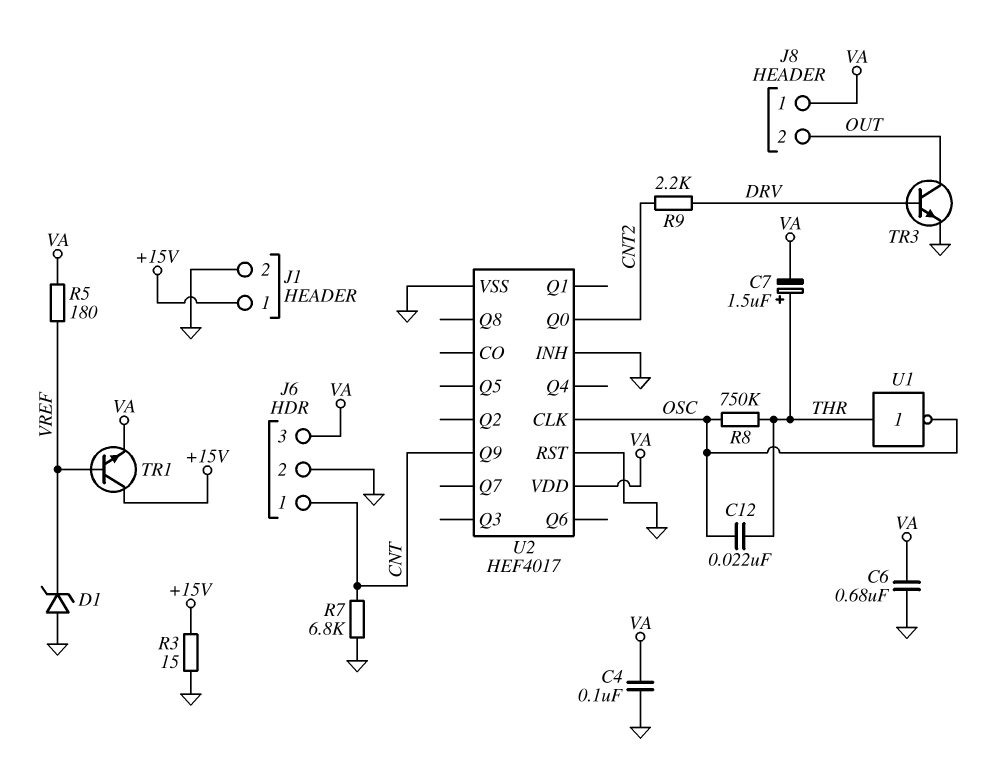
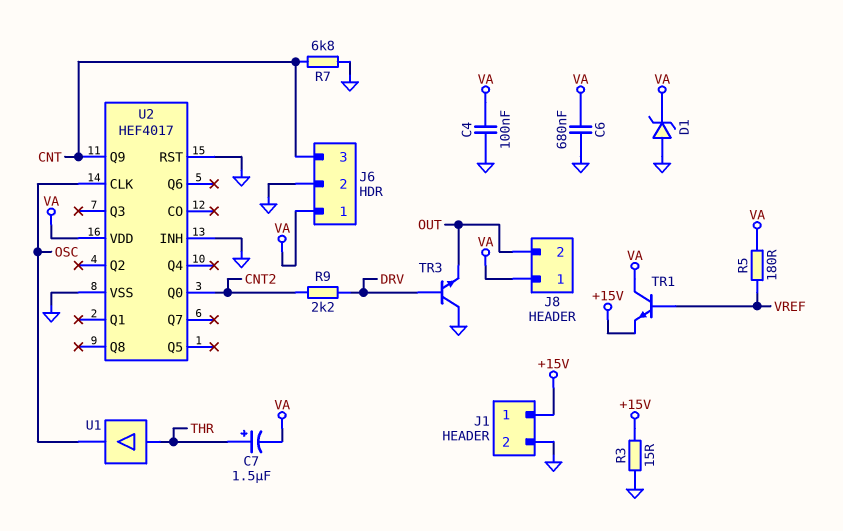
C12: 22nF (OSC, THR) -> none
D1: zener (A GND, K VREF) -> zener (A GND, K VA)
J6 pin 1: CNT -> VA
J6 pin 3: VA -> CNT
R8: 750k (OSC, THR) -> none
TR1: NPN (B VREF, C +15V, E VA) -> NPN (B VREF, C VA, E +15V)
TR3: NPN (B DRV, C OUT, E GND) -> NPN (B DRV, C GND, E OUT)
U1: NOT (in THR, out OSC) -> buffer (in THR, out OSC)

